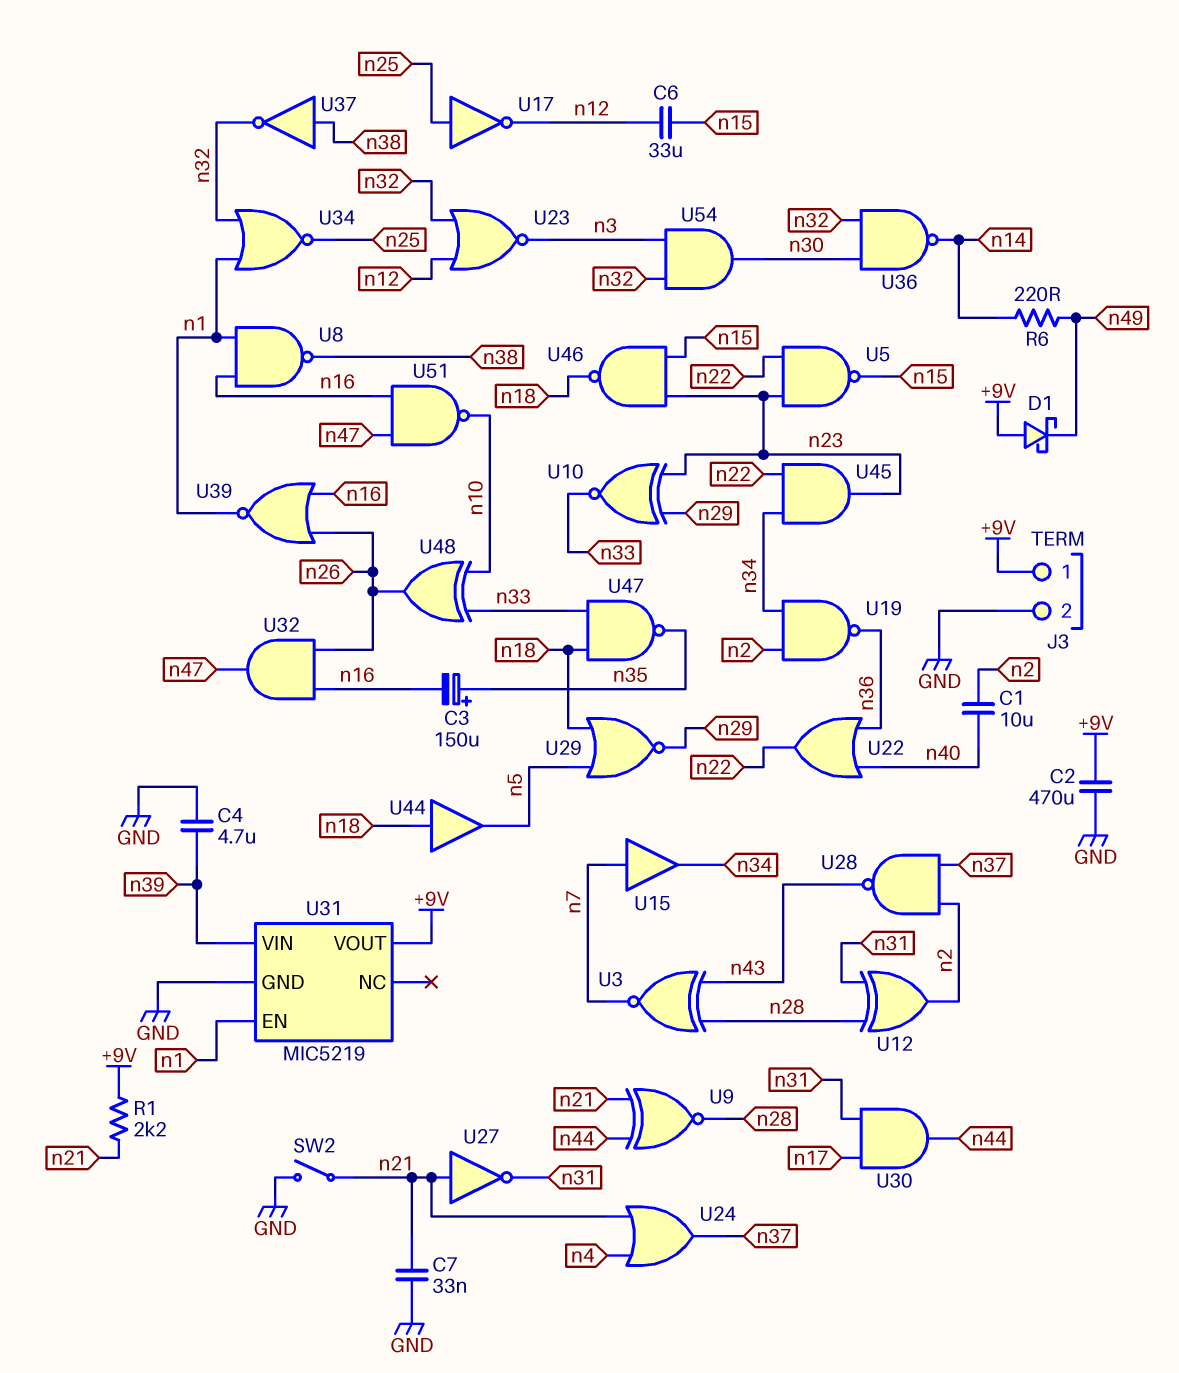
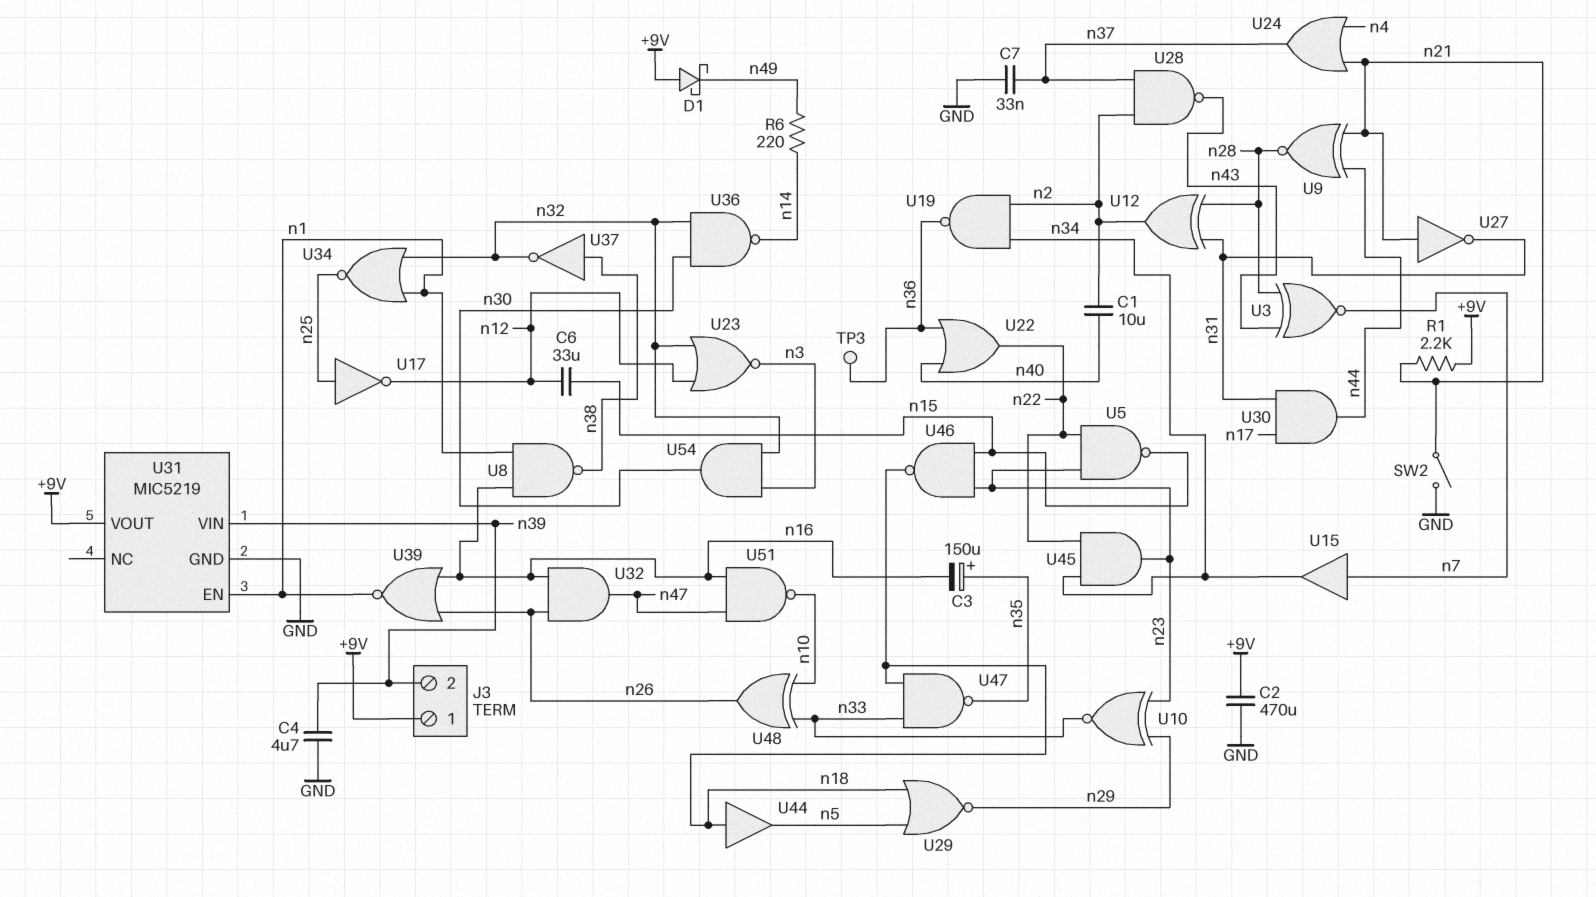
C7: 33nF (GND, n21) -> 33nF (GND, n37)
J3 pin 2: GND -> n39
TP3: none -> test point (n36)

